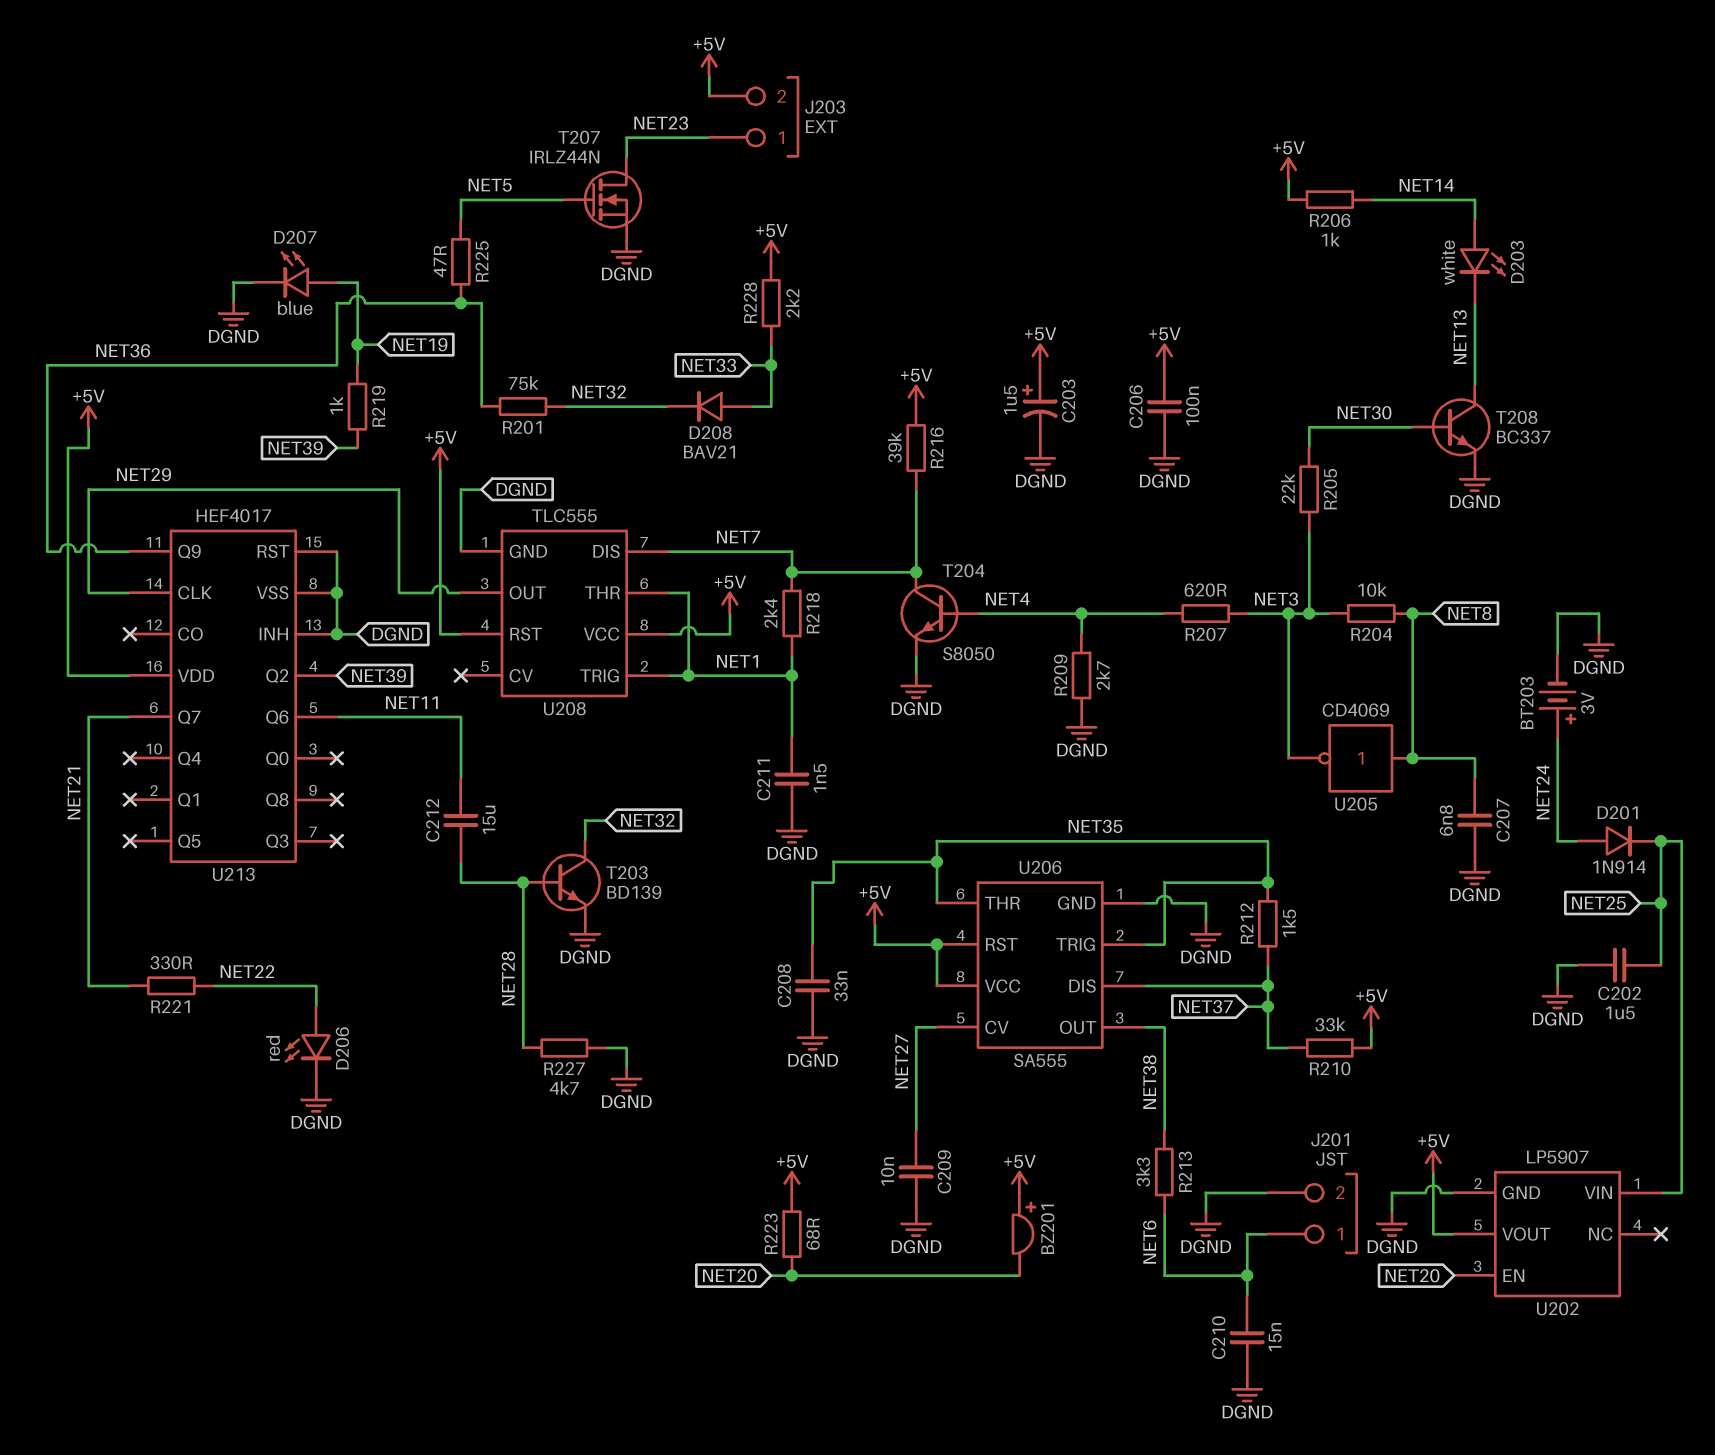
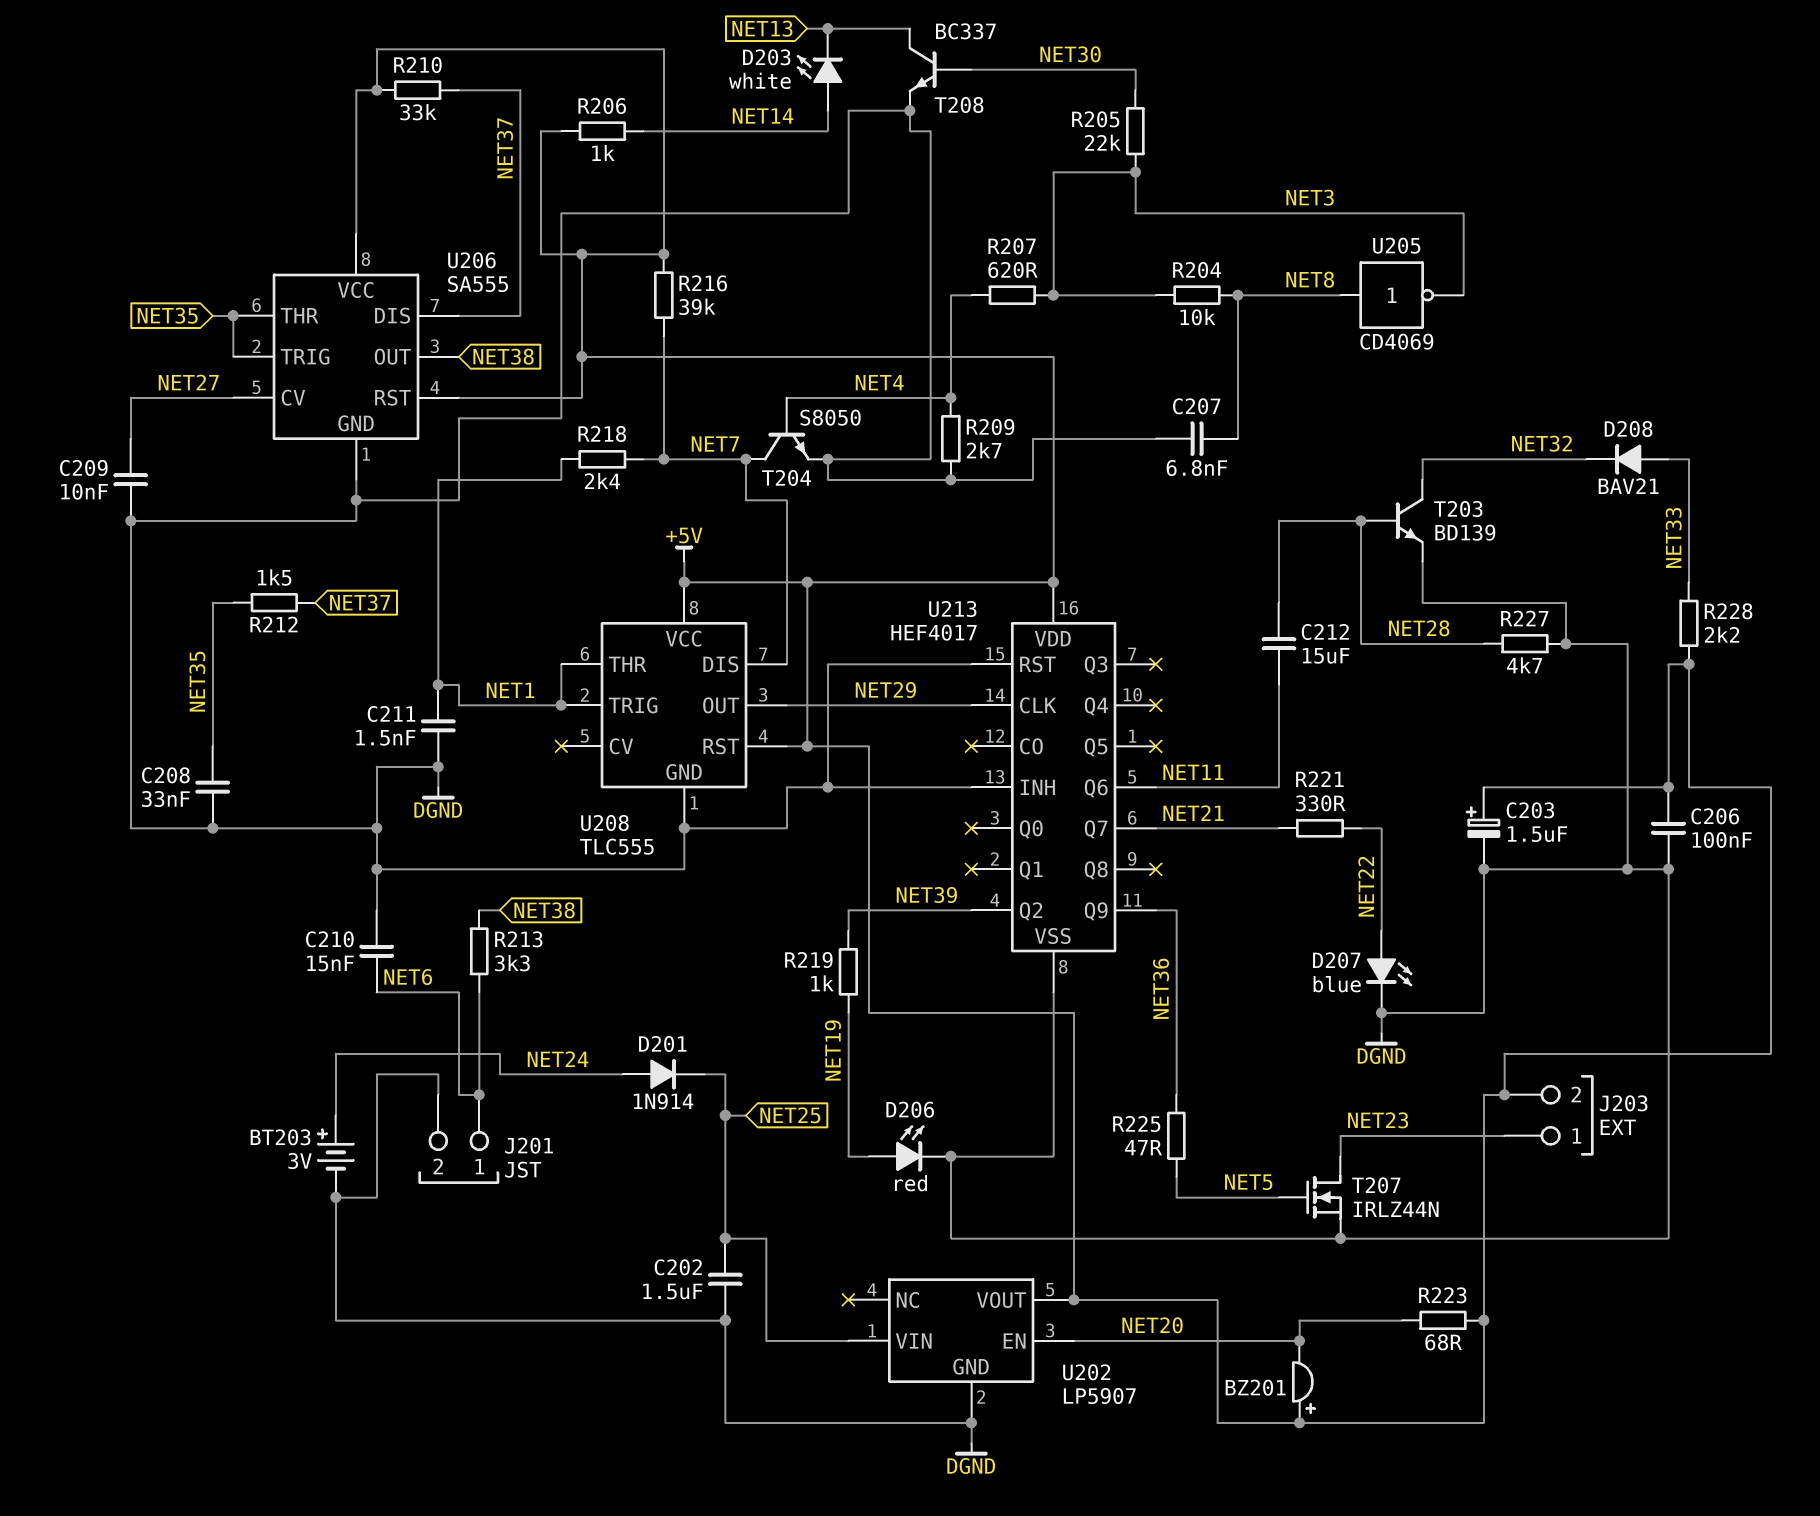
D206: LED red (A NET22, K DGND) -> LED red (A NET19, K DGND)
D207: LED blue (A NET19, K DGND) -> LED blue (A NET22, K DGND)
R201: 75k (NET32, NET36) -> none

